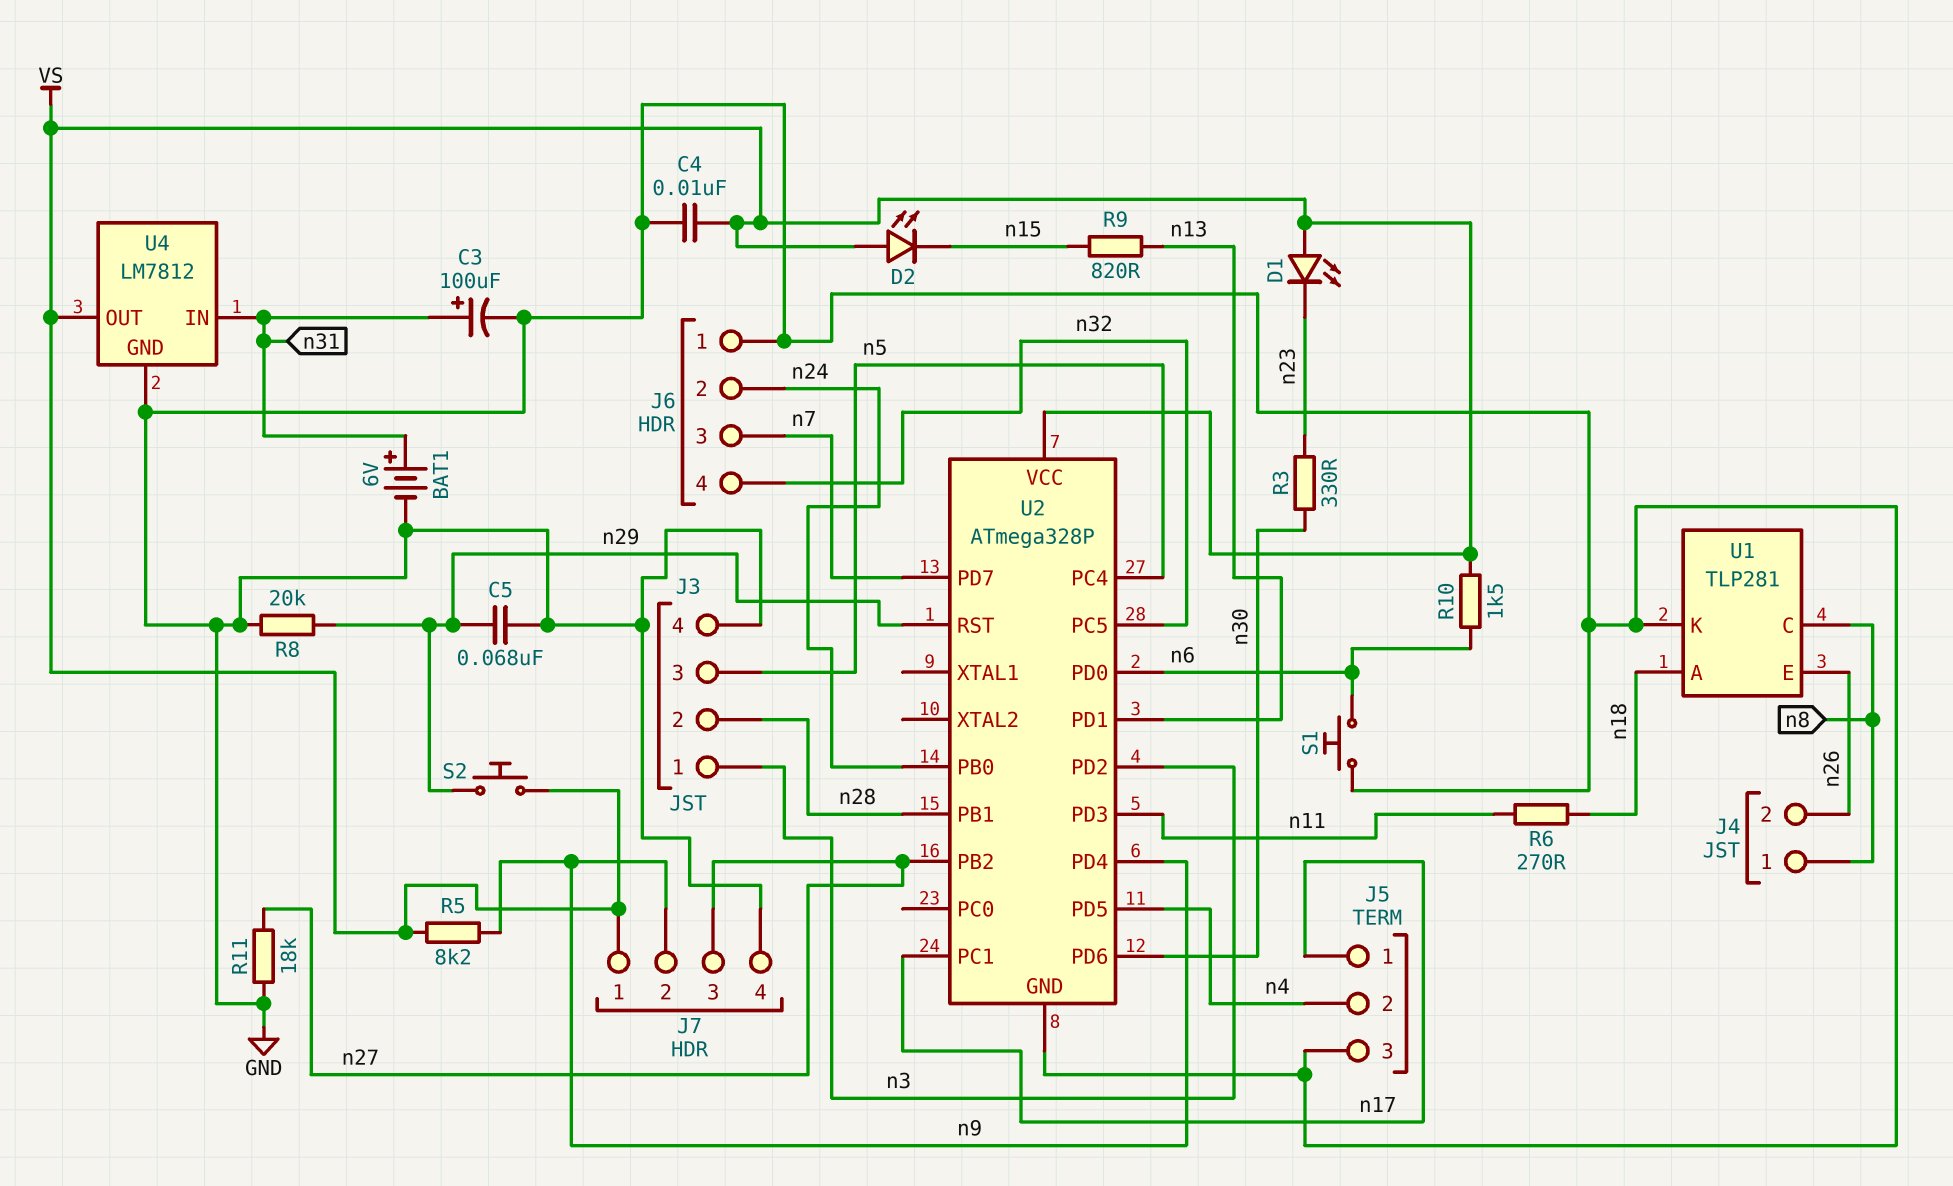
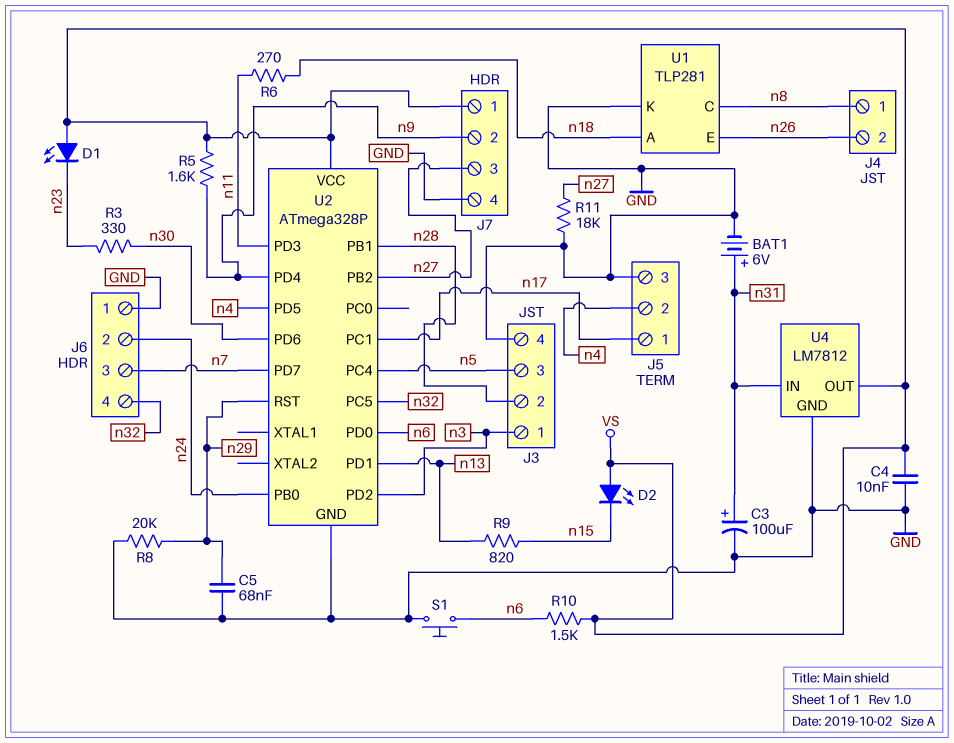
R5: 8.2k (VS, n9) -> 1.6k (VS, n9)
S2: button (VS, n29) -> none

